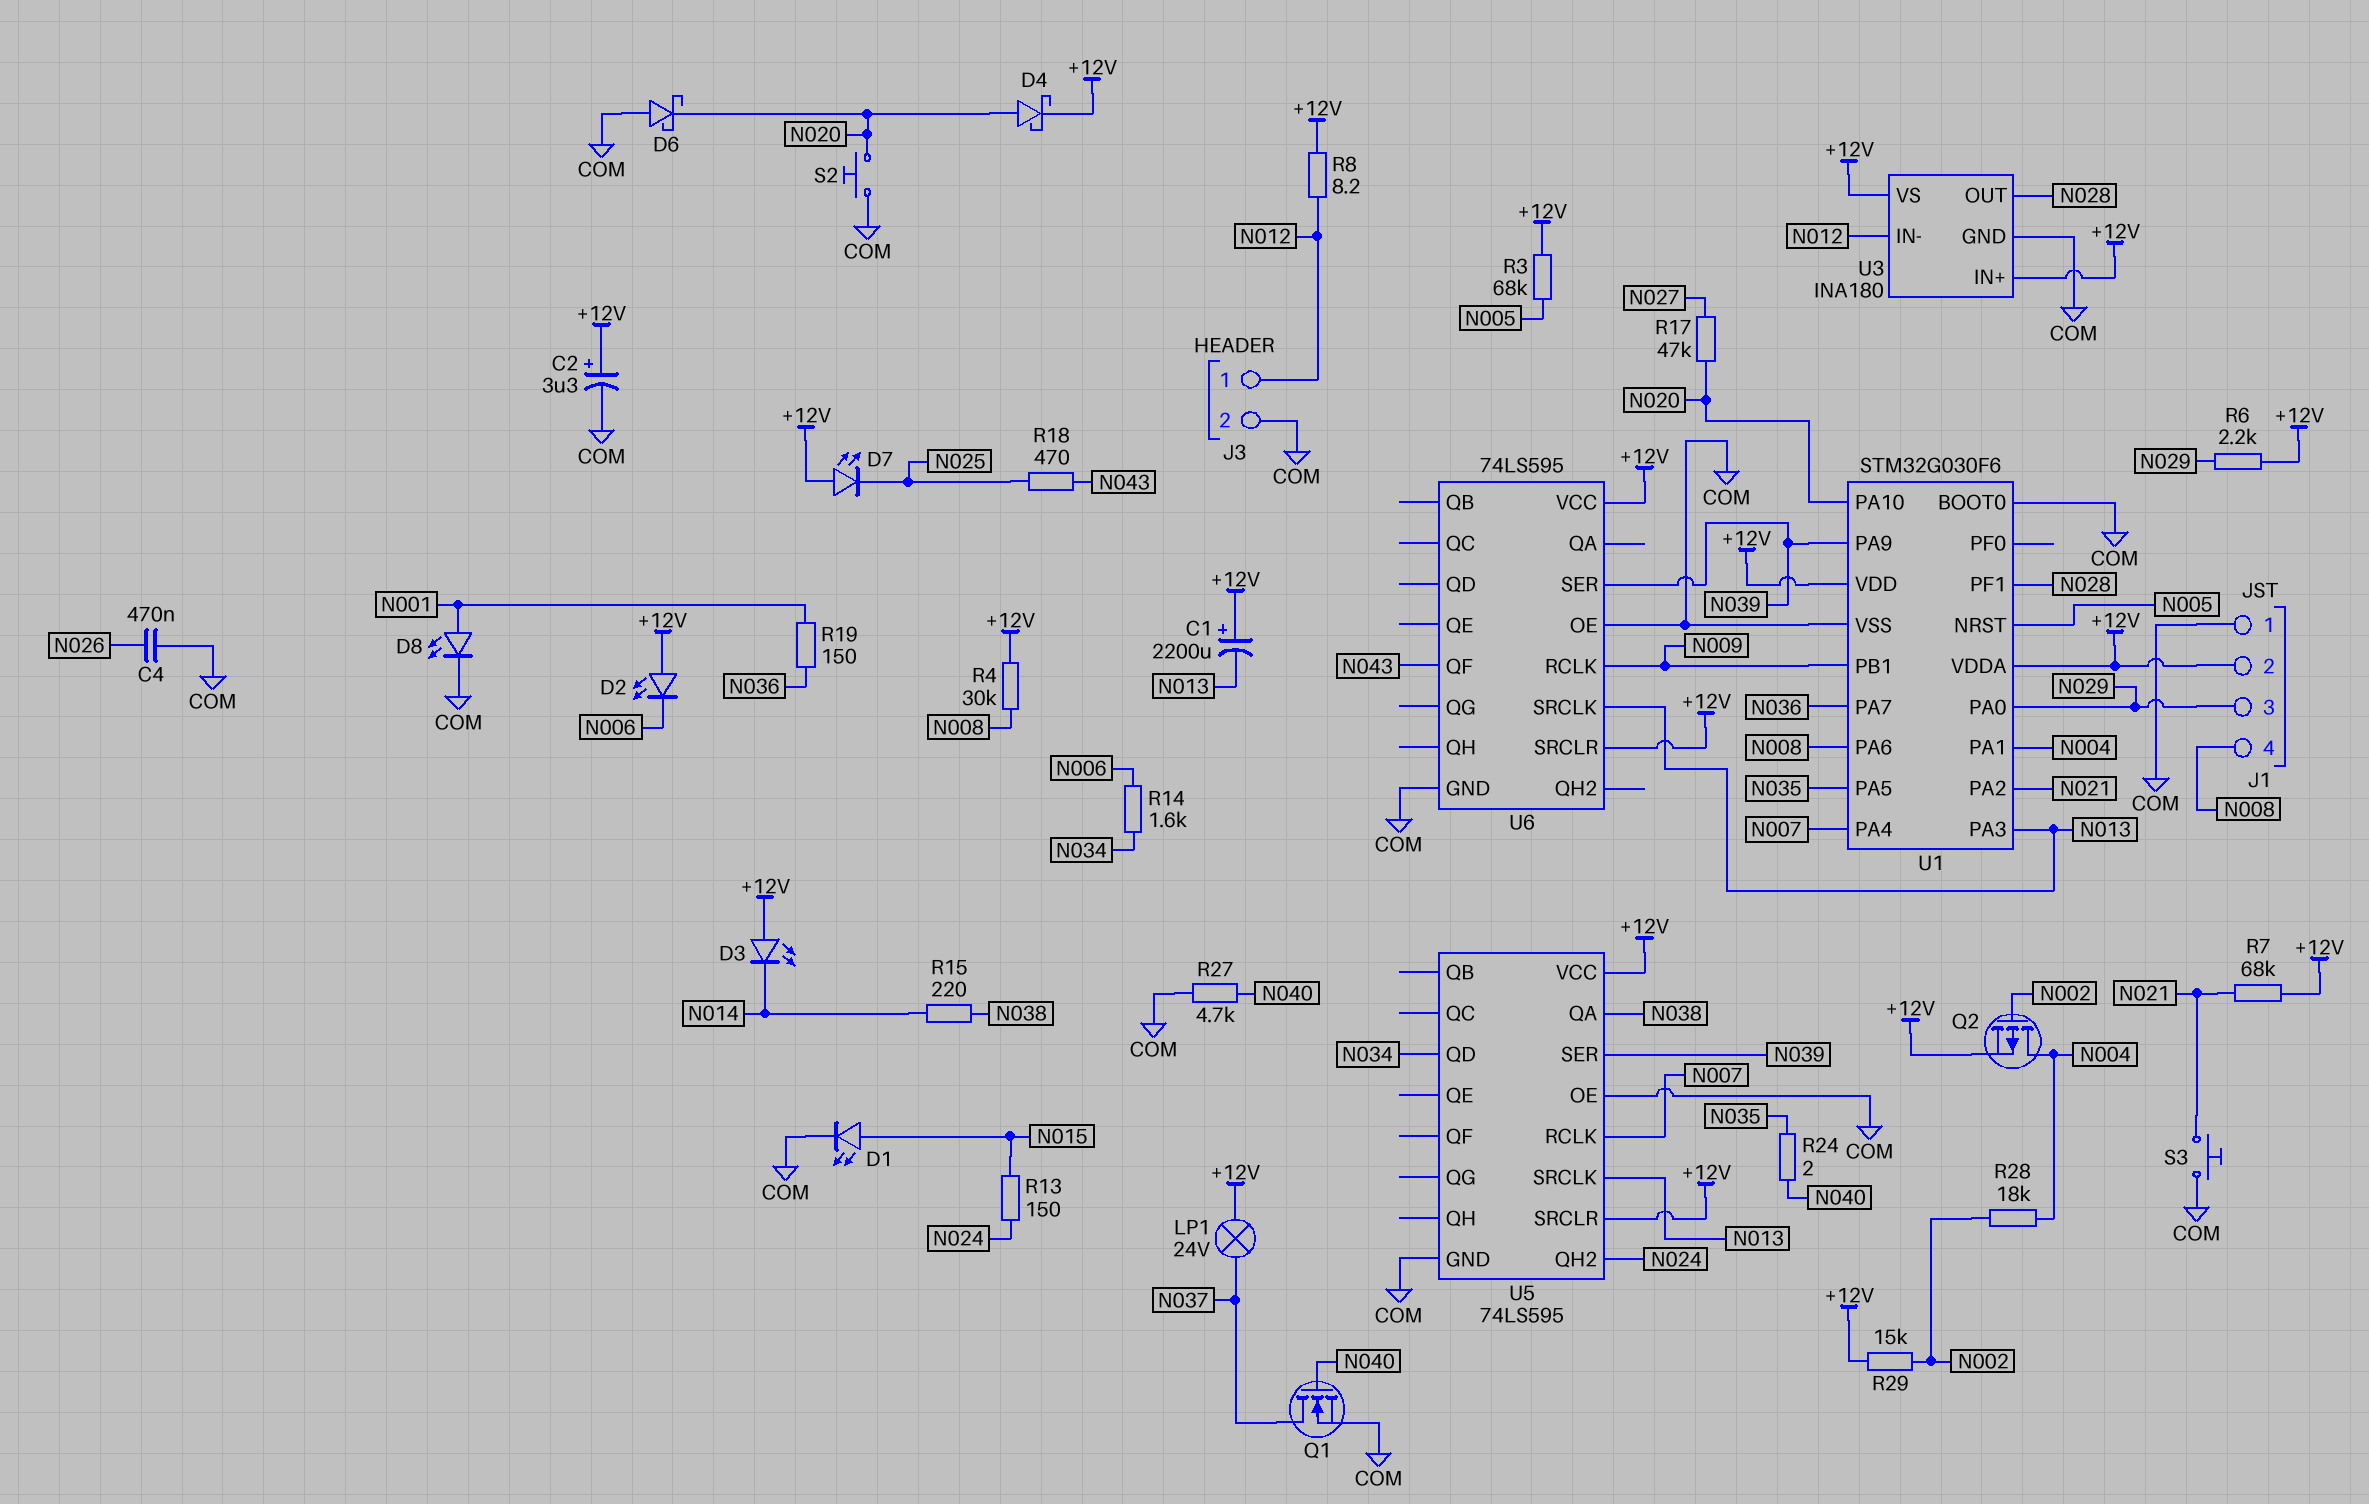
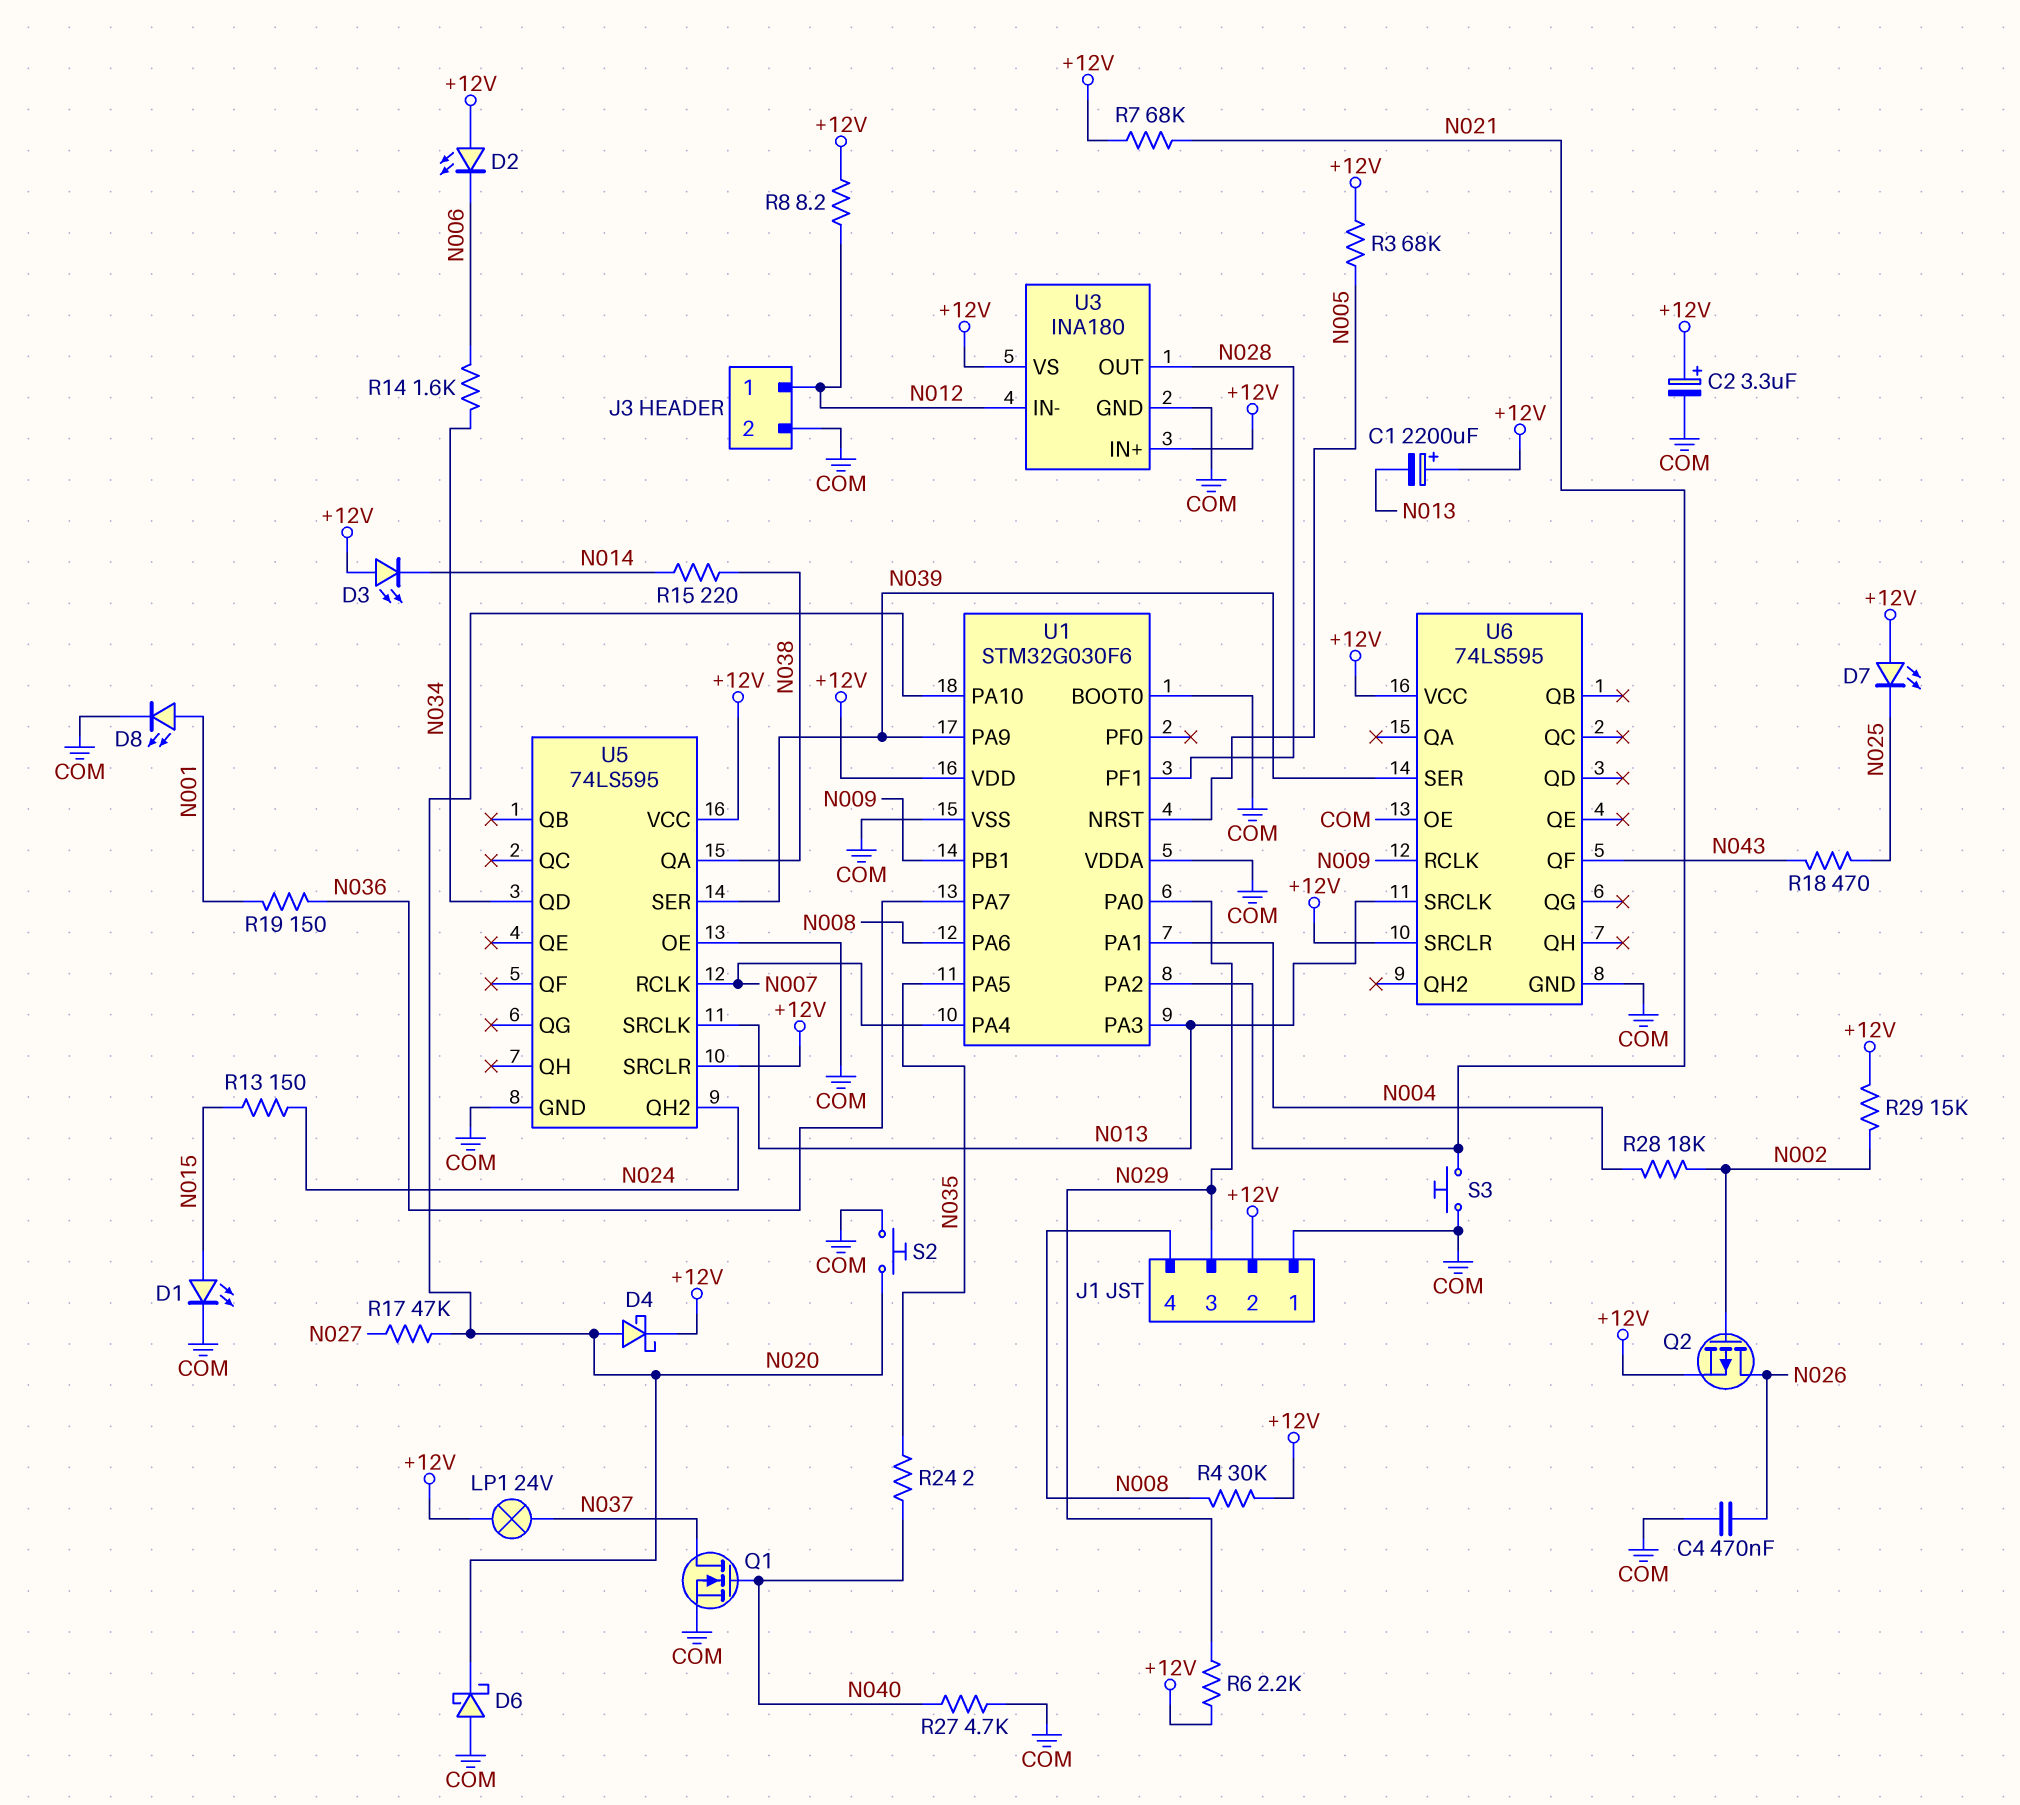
Q2: PMOS (G N002, D N004, S +12V) -> PMOS (G N002, D N026, S +12V)
U1 pin VDDA: +12V -> COM

